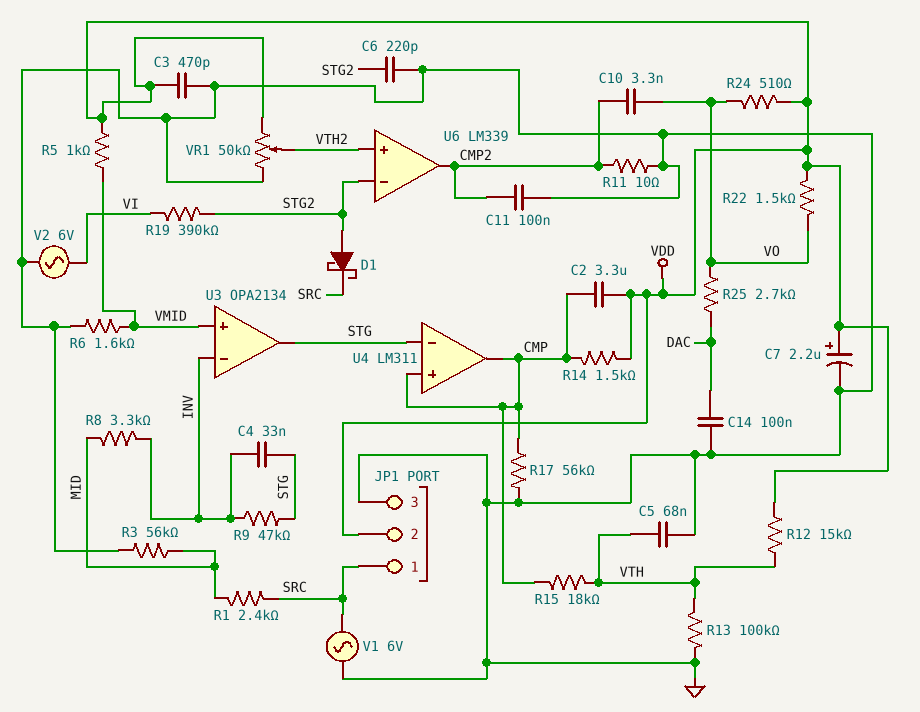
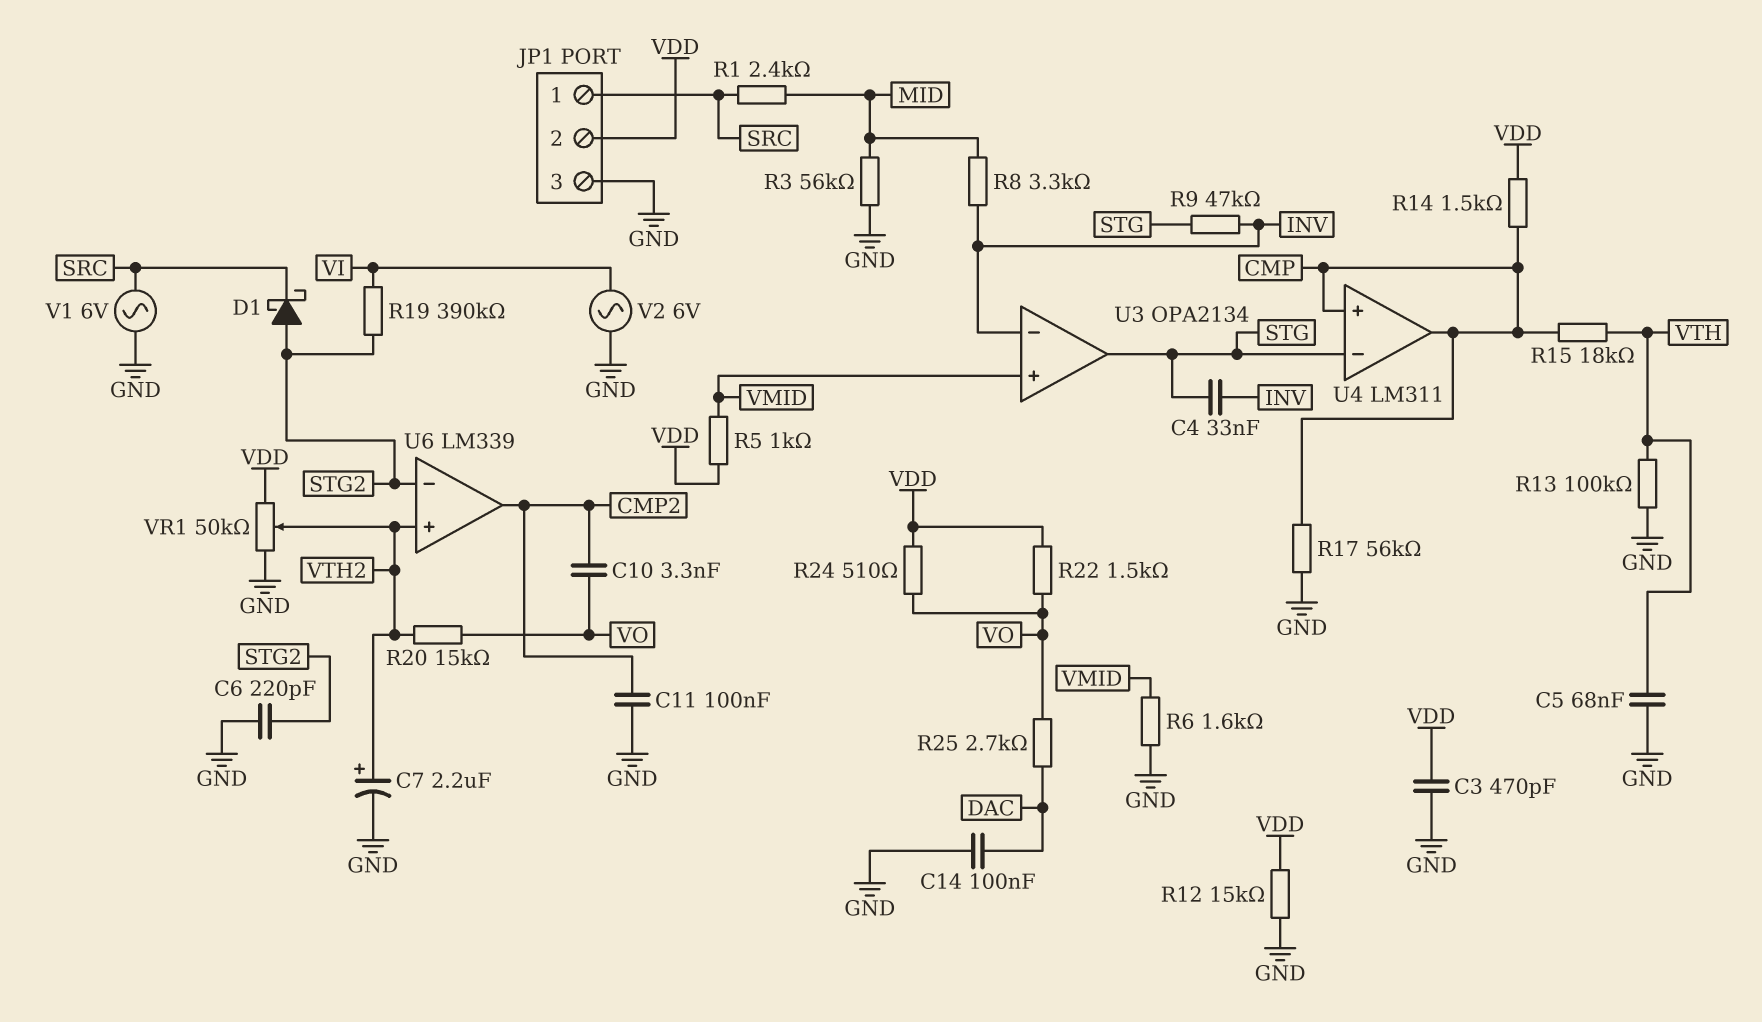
C2: 3.3uF (CMP, VDD) -> none
C7: 2.2uF (plus VDD, minus GND) -> 2.2uF (plus VTH2, minus GND)
R11: 10 (CMP2, GND) -> none
R12: 15k (VDD, VTH) -> 15k (GND, VDD)
R20: none -> 15k (VO, VTH2)

